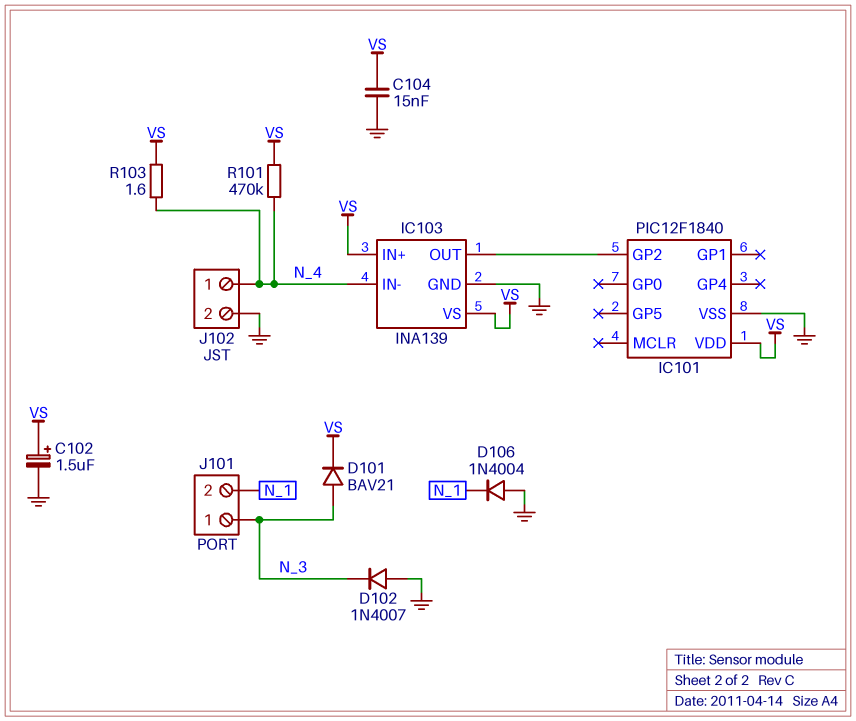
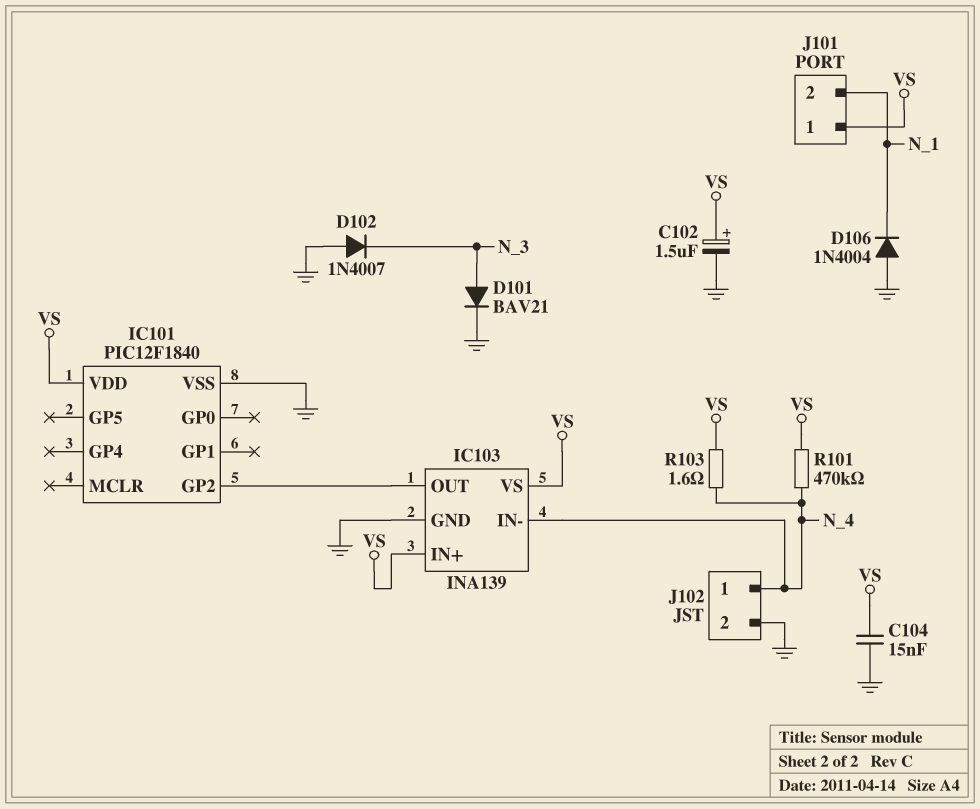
D101: diode BAV21 (A N_3, K VS) -> diode BAV21 (A N_3, K GND)
J101 pin 1: N_3 -> VS

